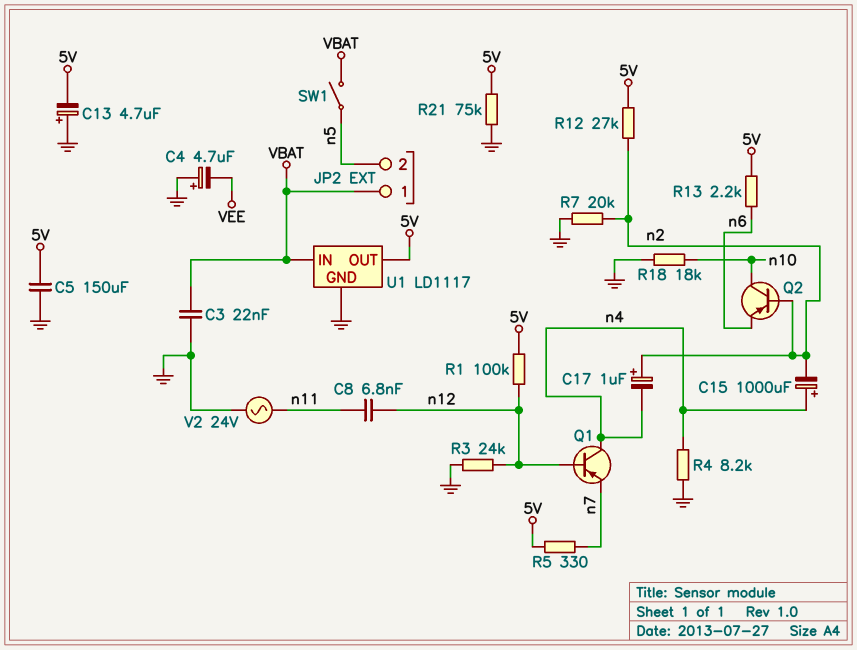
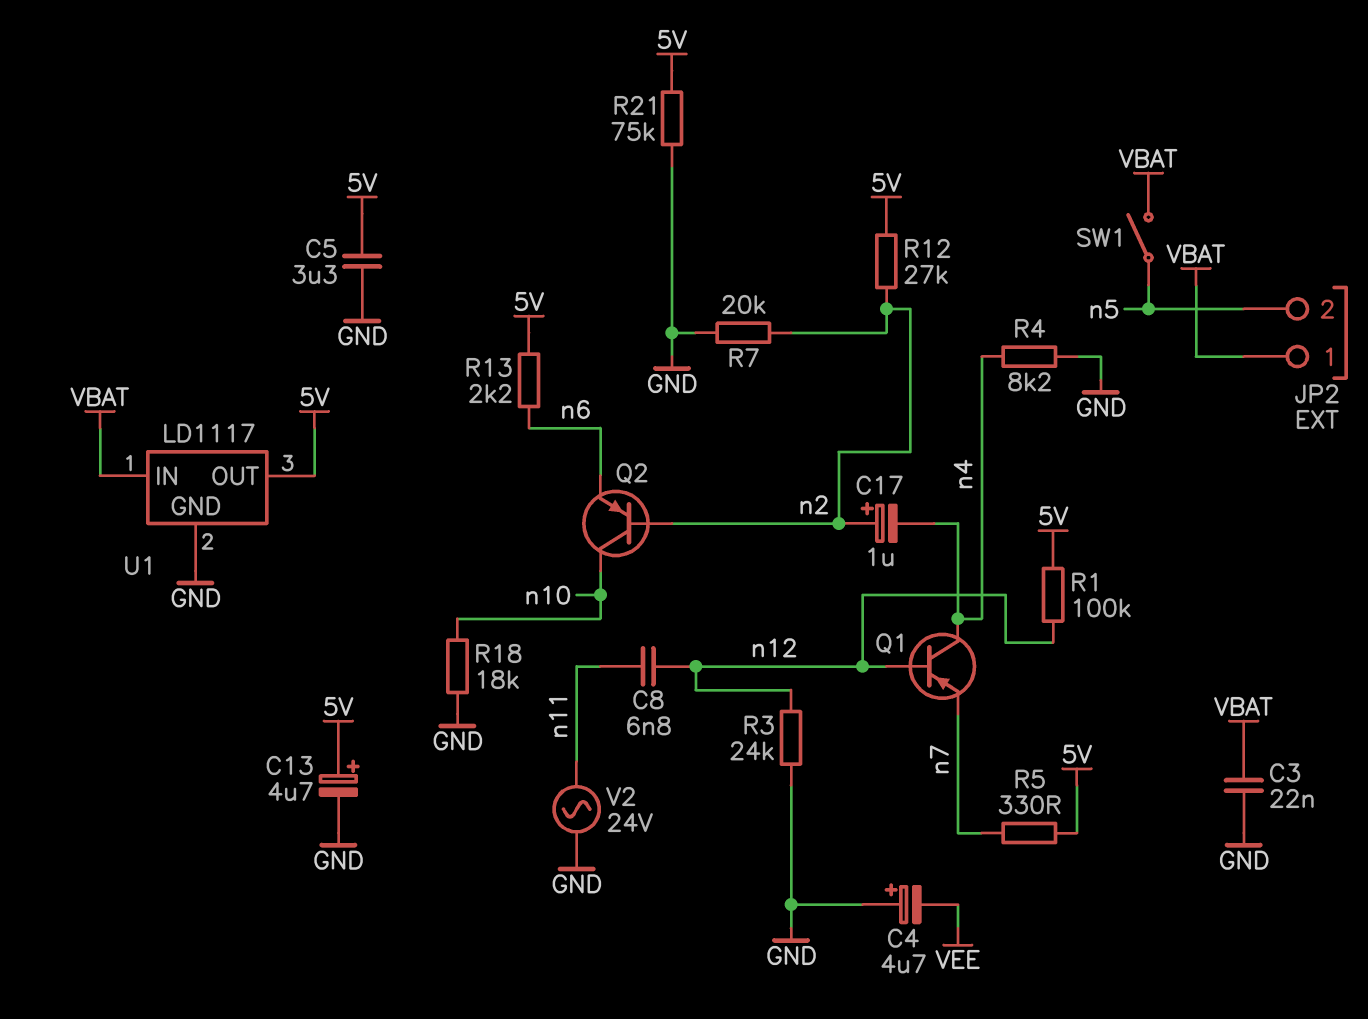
C5: 150uF (5V, GND) -> 3.3uF (5V, GND)
C13: 4.7uF (plus GND, minus 5V) -> 4.7uF (plus 5V, minus GND)
C15: 1000uF (plus n4, minus n2) -> none

